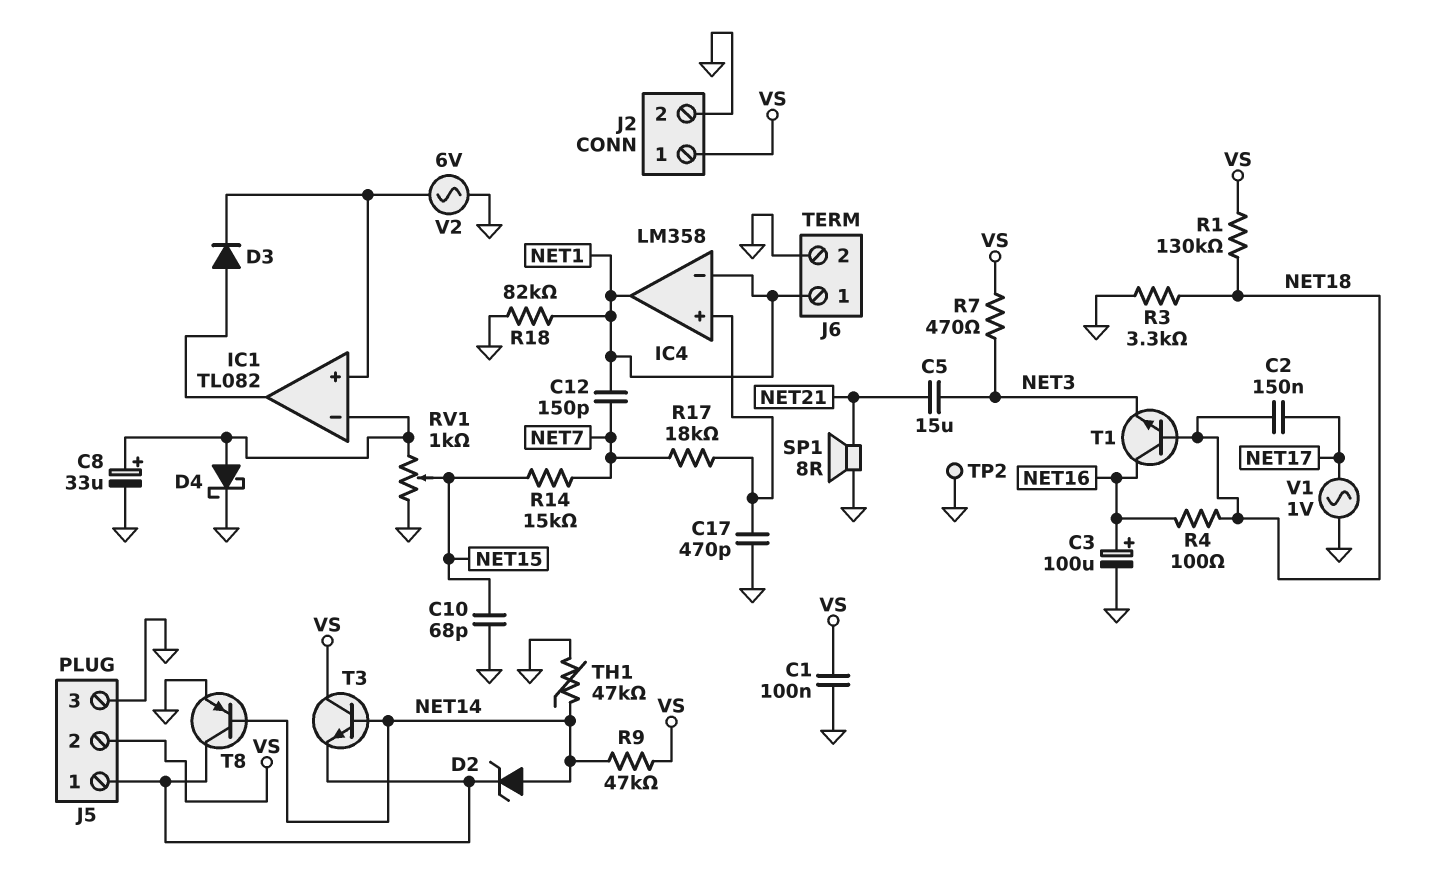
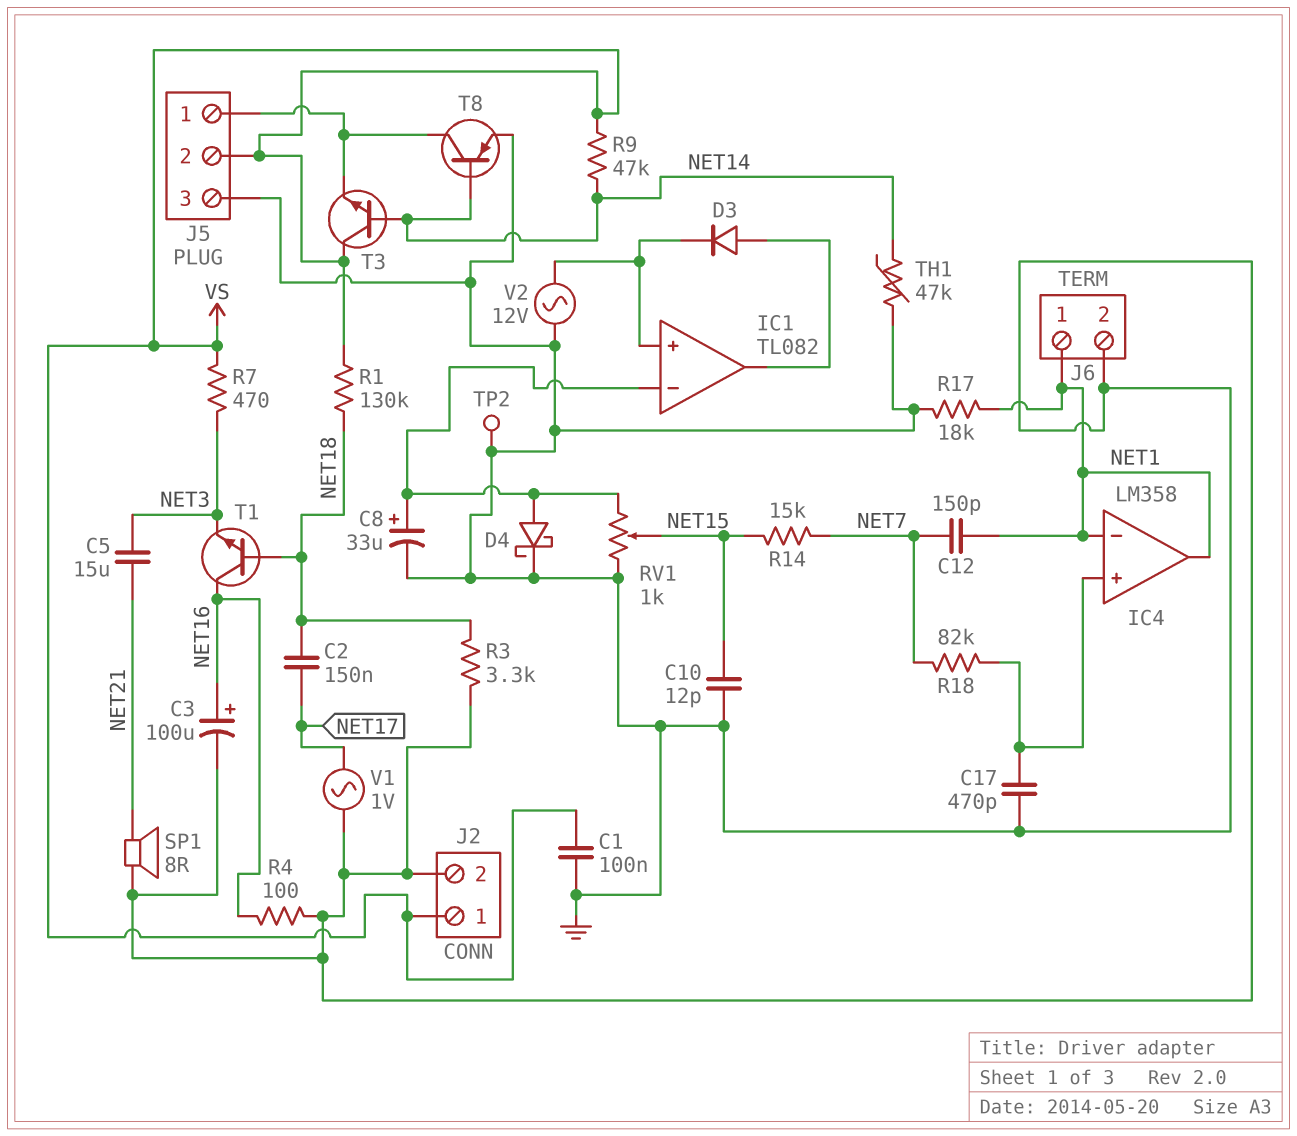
C10: 68pF (GND, NET15) -> 12pF (GND, NET15)
D2: zener (A NET14, K J5/1) -> none
R4: 100 (NET16, NET18) -> 100 (GND, NET16)
R17: 18k (IC4/in+, NET7) -> 18k (GND, NET1)
R18: 82k (GND, NET1) -> 82k (IC4/in+, NET7)
V2: AC 6V (GND, IC1/in+) -> AC 12V (GND, IC1/in+)

